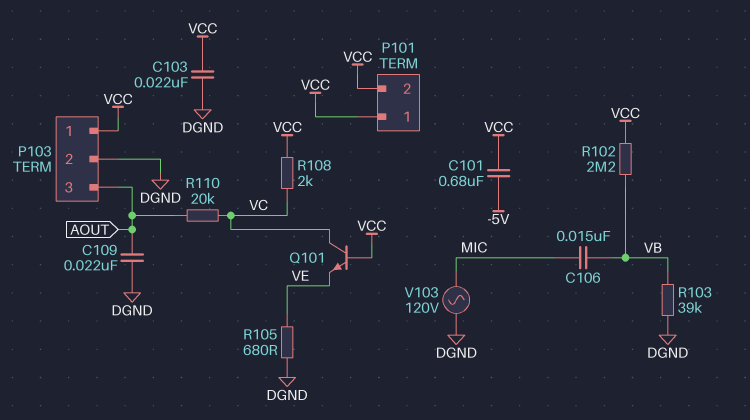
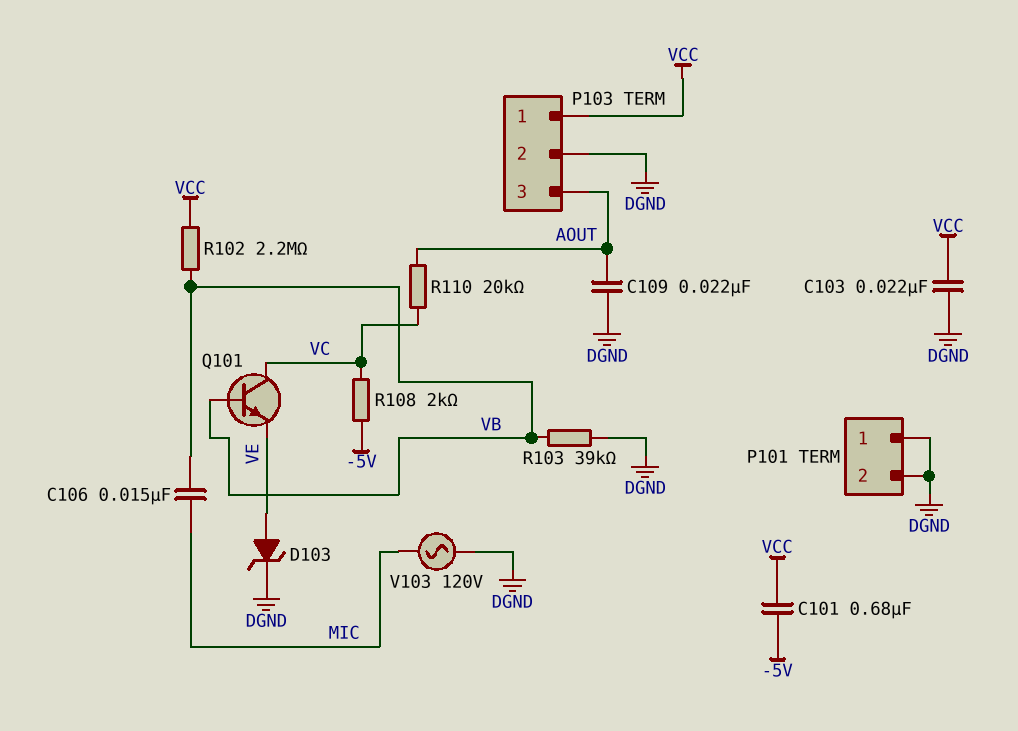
D103: none -> zener (A VE, K DGND)
P101 pin 1: VCC -> DGND
P101 pin 2: VCC -> DGND
Q101: NPN (B VCC, C VC, E VE) -> NPN (B VB, C VC, E VE)
R105: 680 (DGND, VE) -> none
R108: 2k (VC, VCC) -> 2k (-5V, VC)

